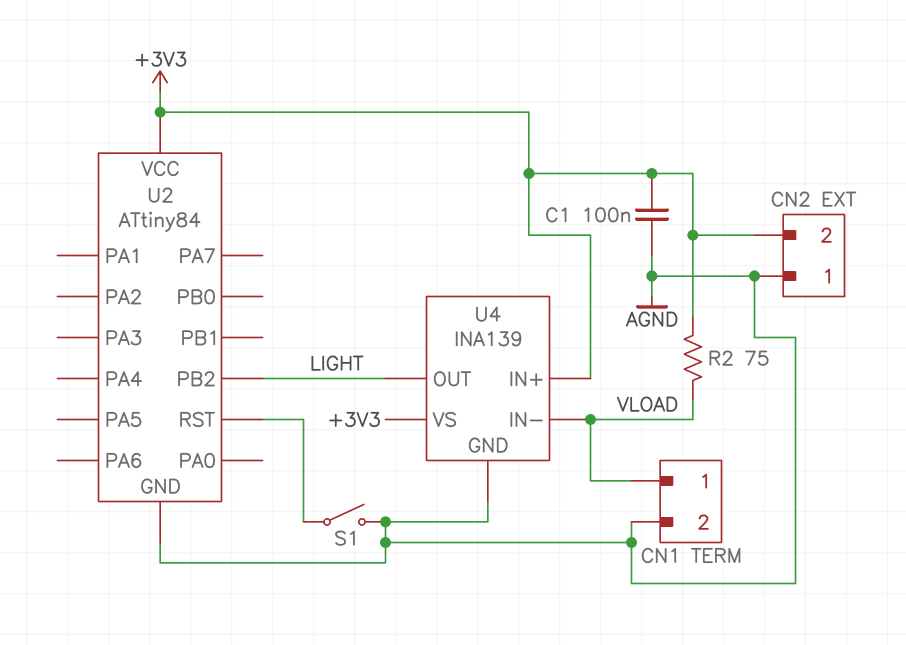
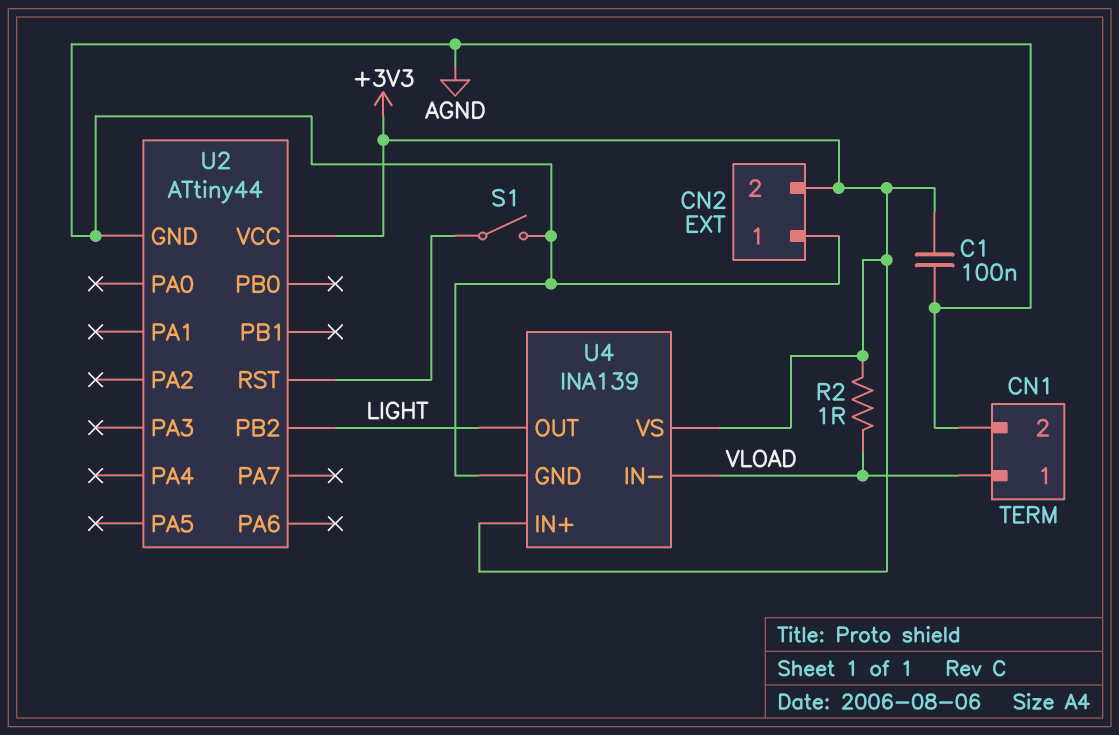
R2: 75 (+3V3, VLOAD) -> 1 (+3V3, VLOAD)
U2: ATtiny84 -> ATtiny44

